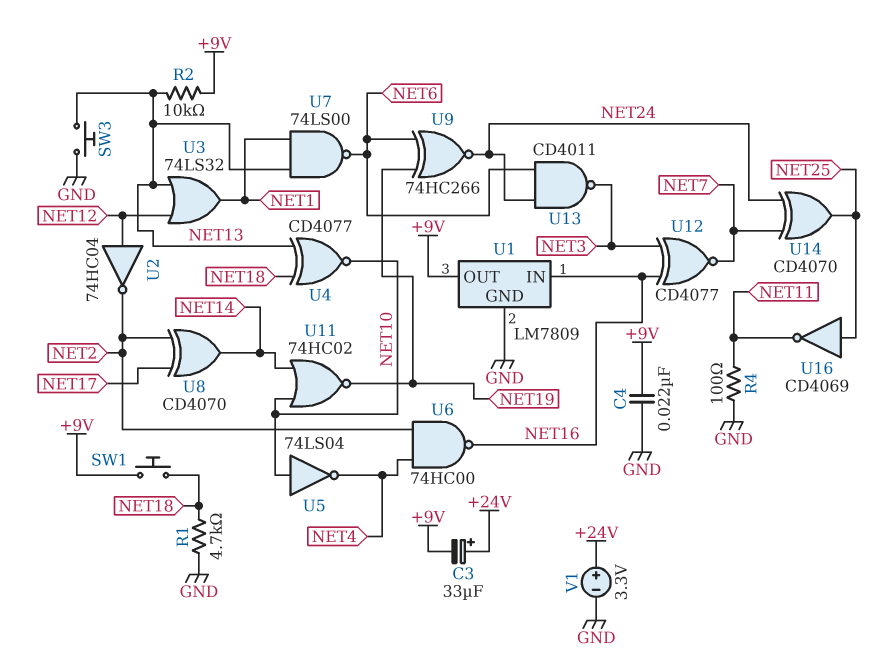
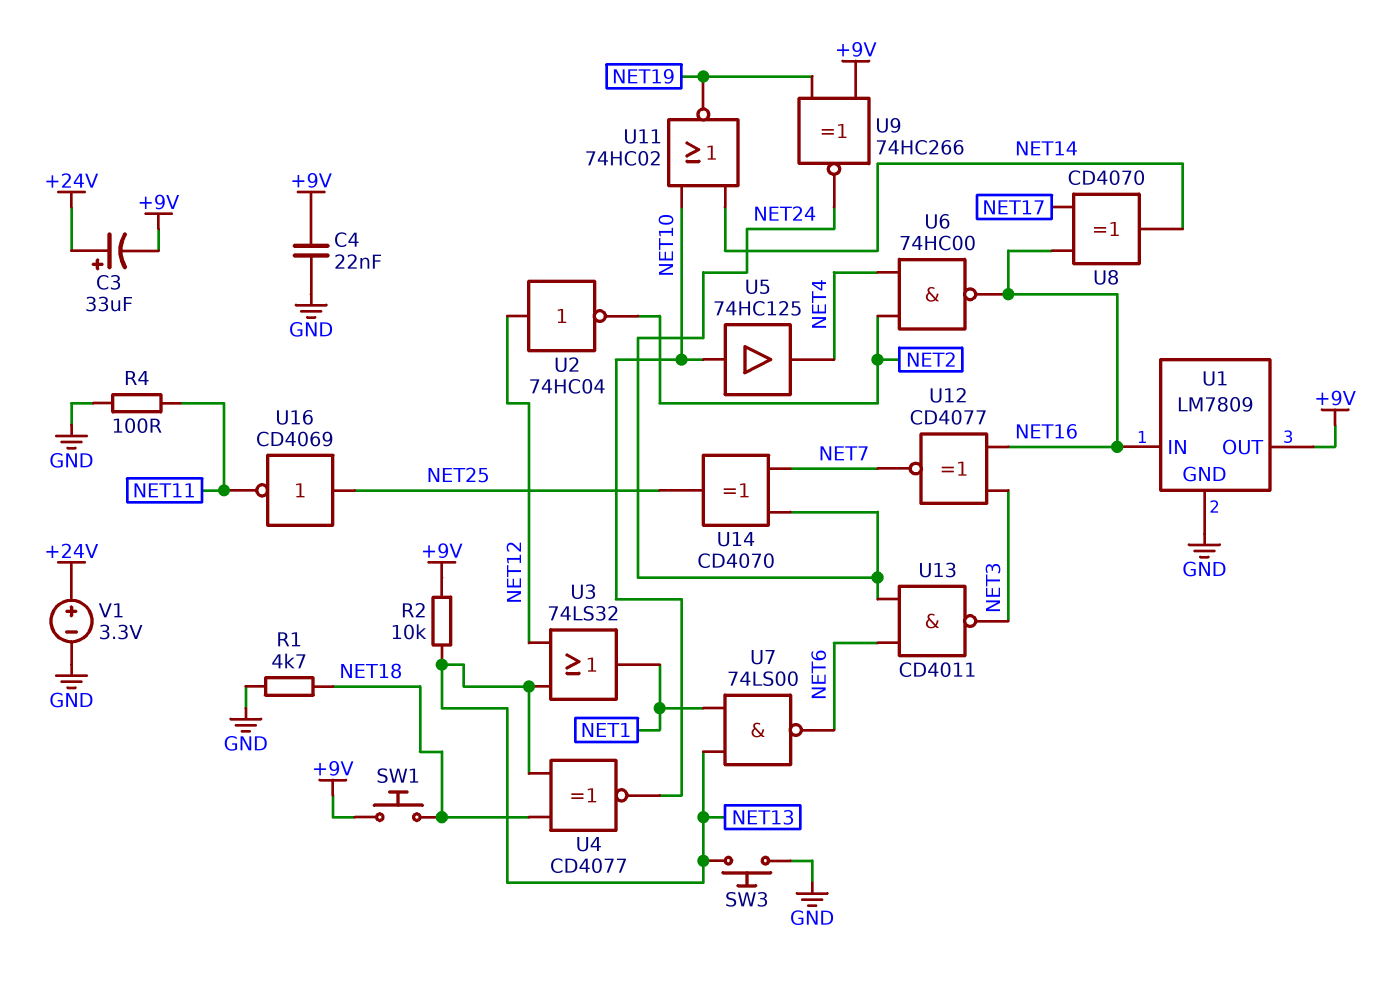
U5: NOT 74LS04 (in NET10, out NET4) -> buffer 74HC125 (in NET10, out NET4)
U8: XOR CD4070 (in NET2, in NET17, out NET14) -> XOR CD4070 (in NET16, in NET17, out NET14)
U9: XNOR 74HC266 (in NET6, in NET19, out NET24) -> XNOR 74HC266 (in +9V, in NET19, out NET24)

